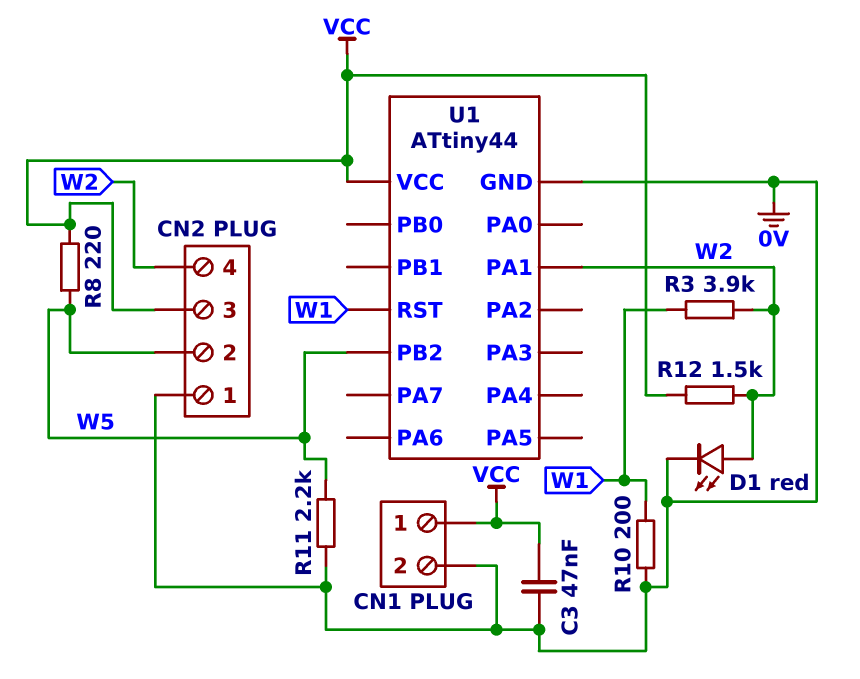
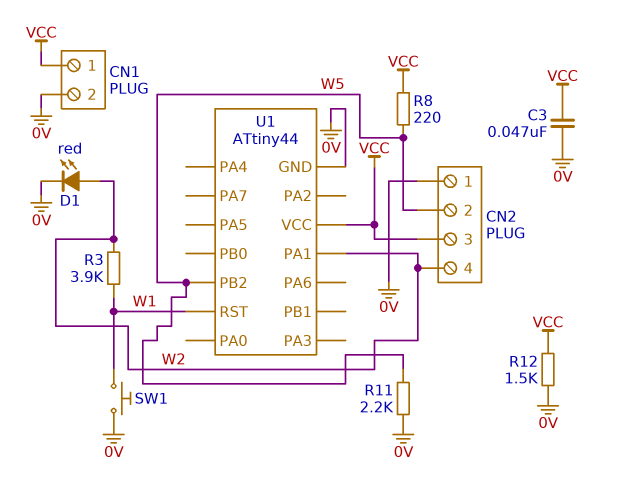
R10: 200 (0V, W1) -> none
R12: 1.5k (VCC, W2) -> 1.5k (0V, VCC)
SW1: none -> button (0V, W1)

